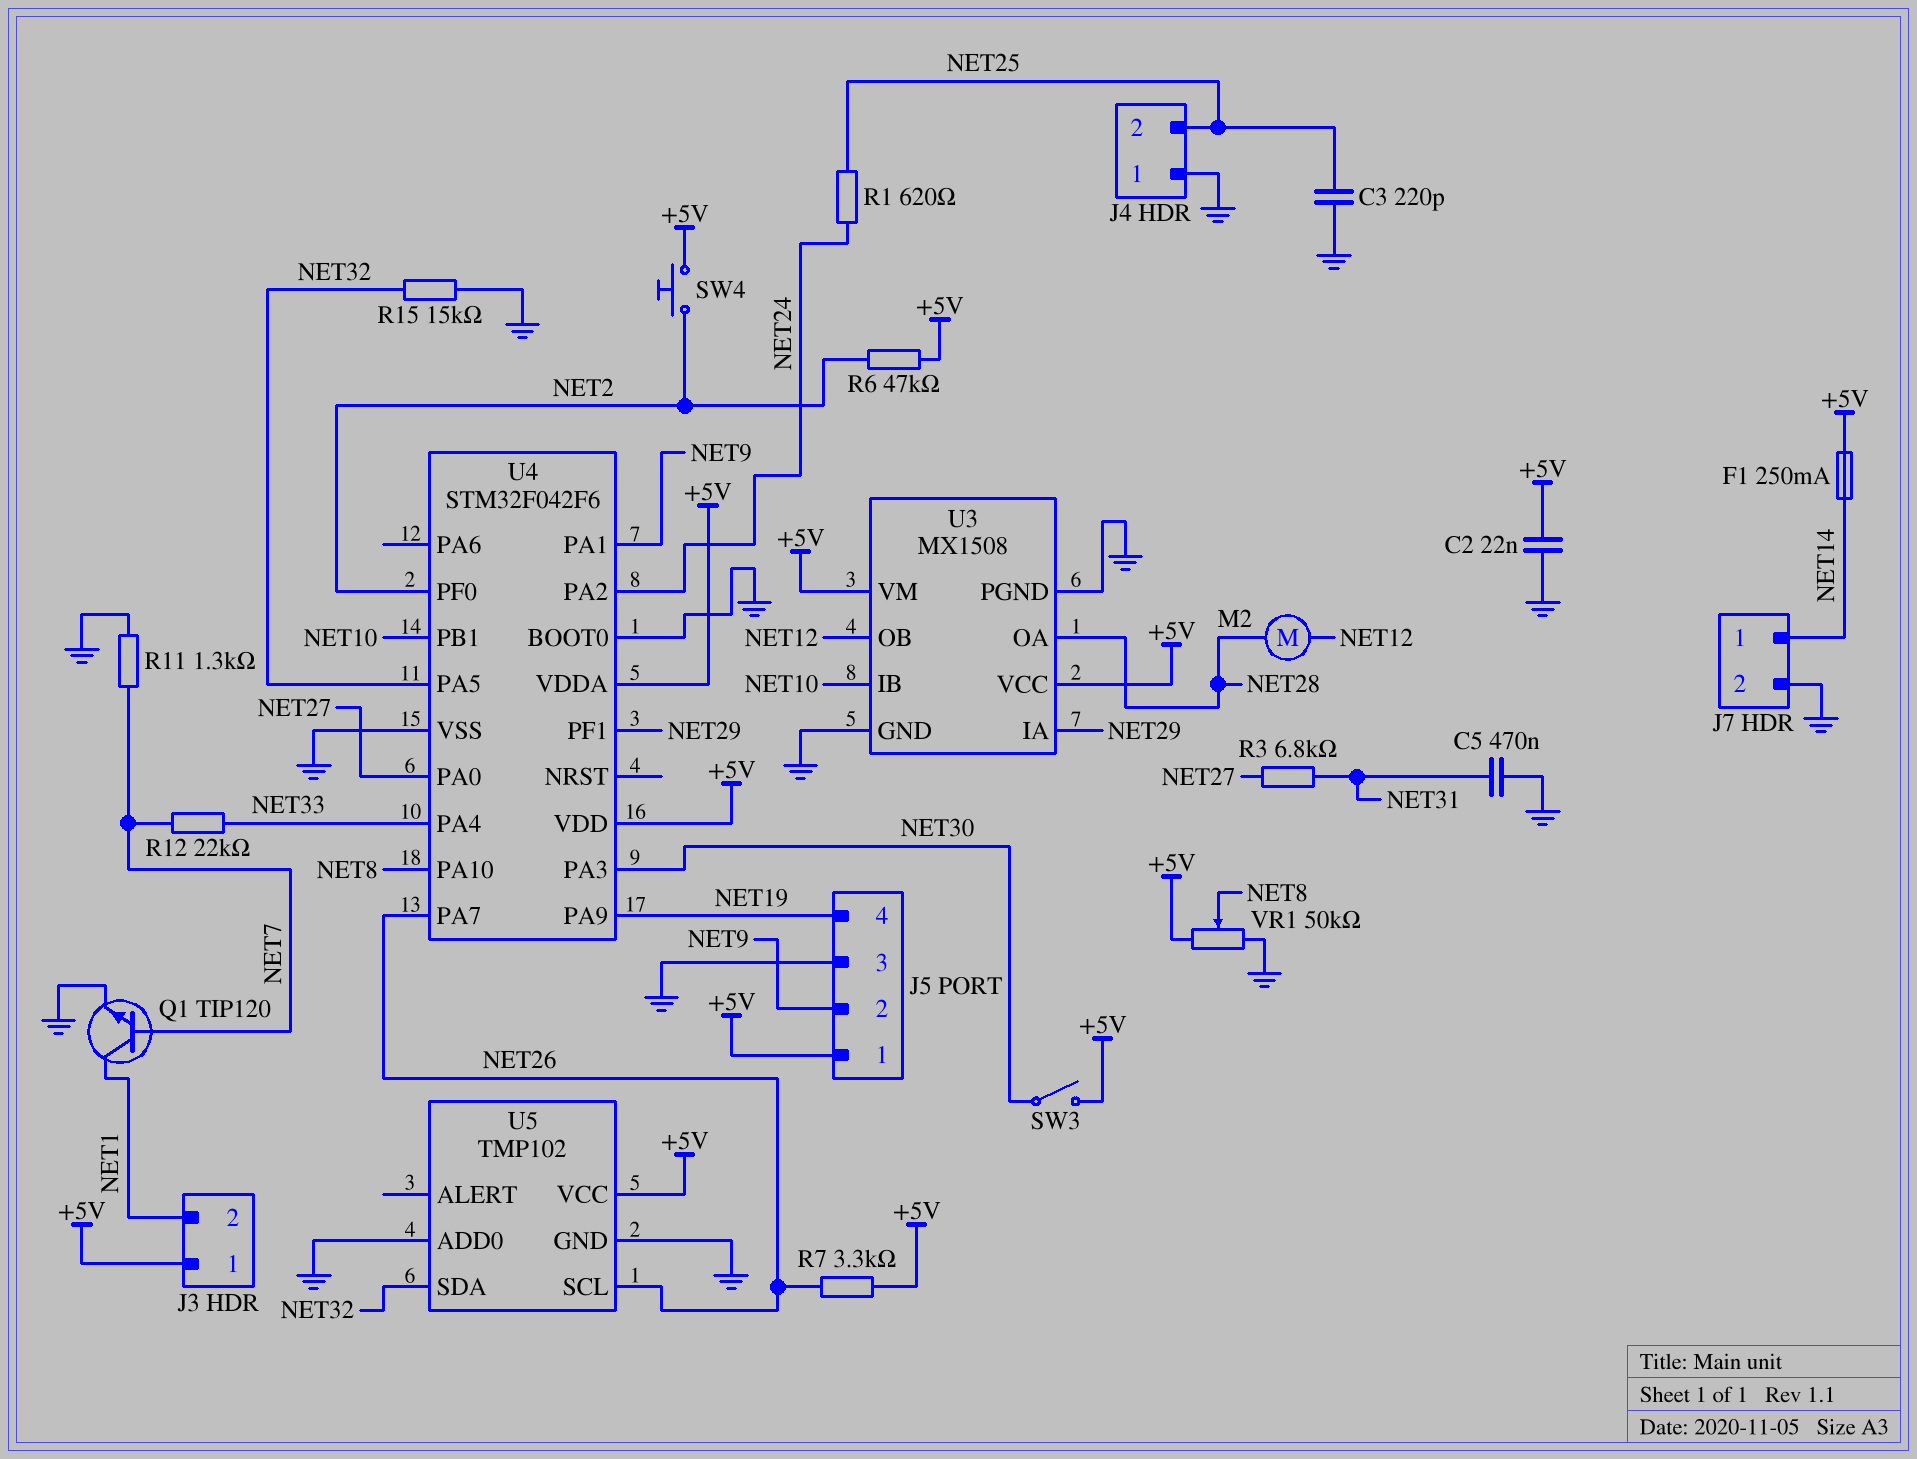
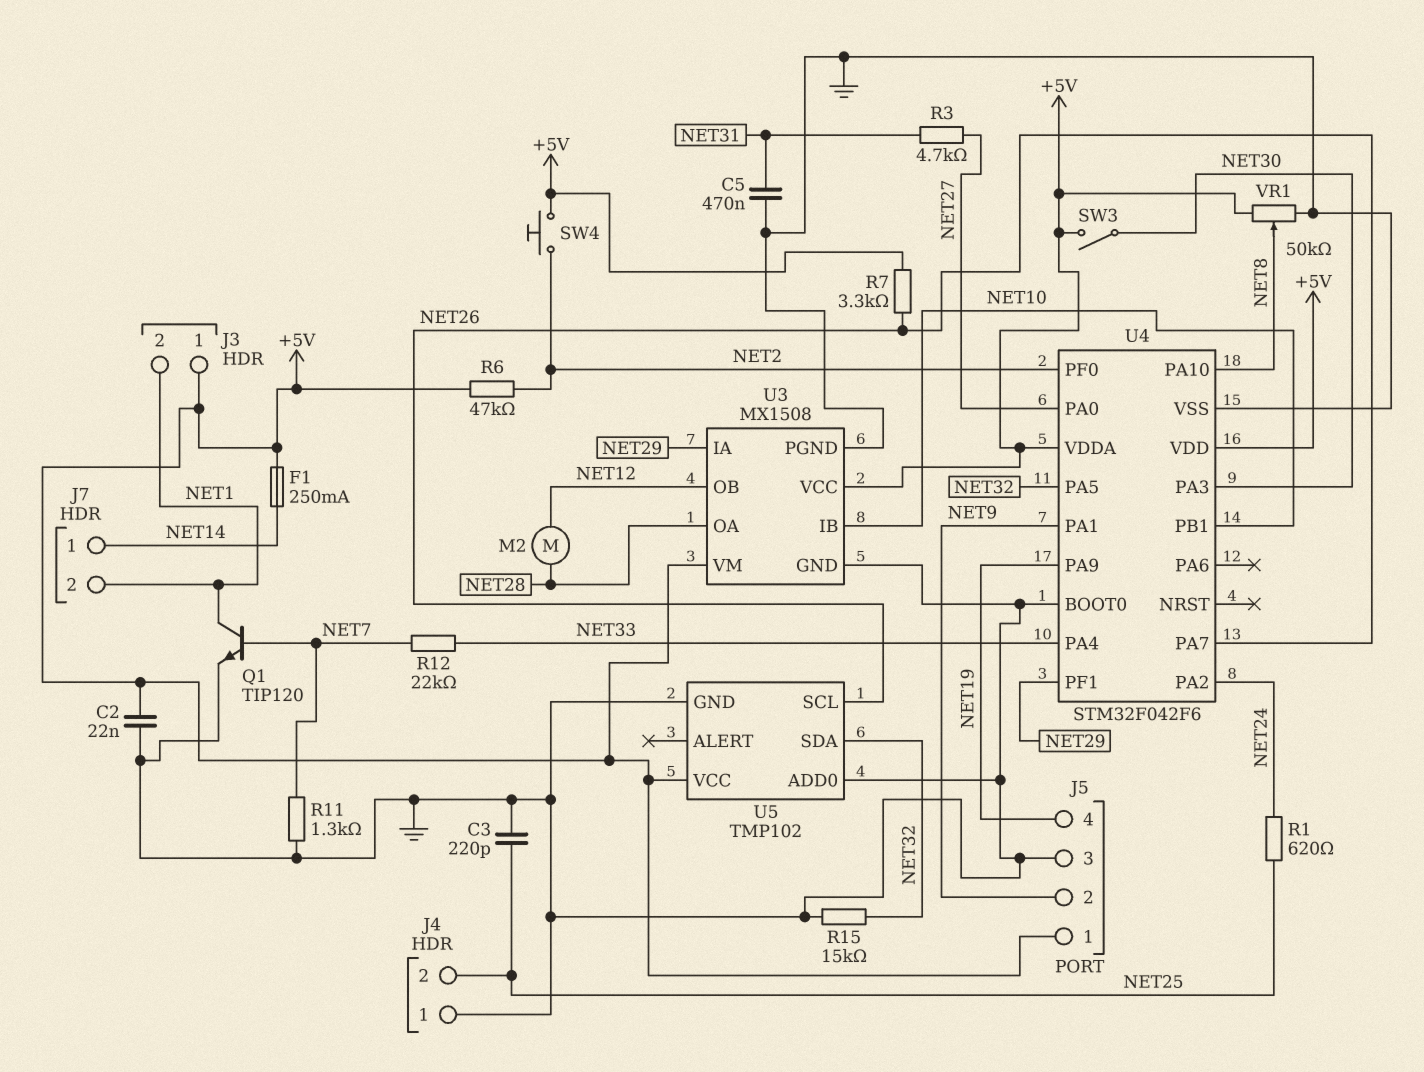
J7 pin 2: GND -> NET1
R3: 6.8k (NET27, NET31) -> 4.7k (NET27, NET31)

